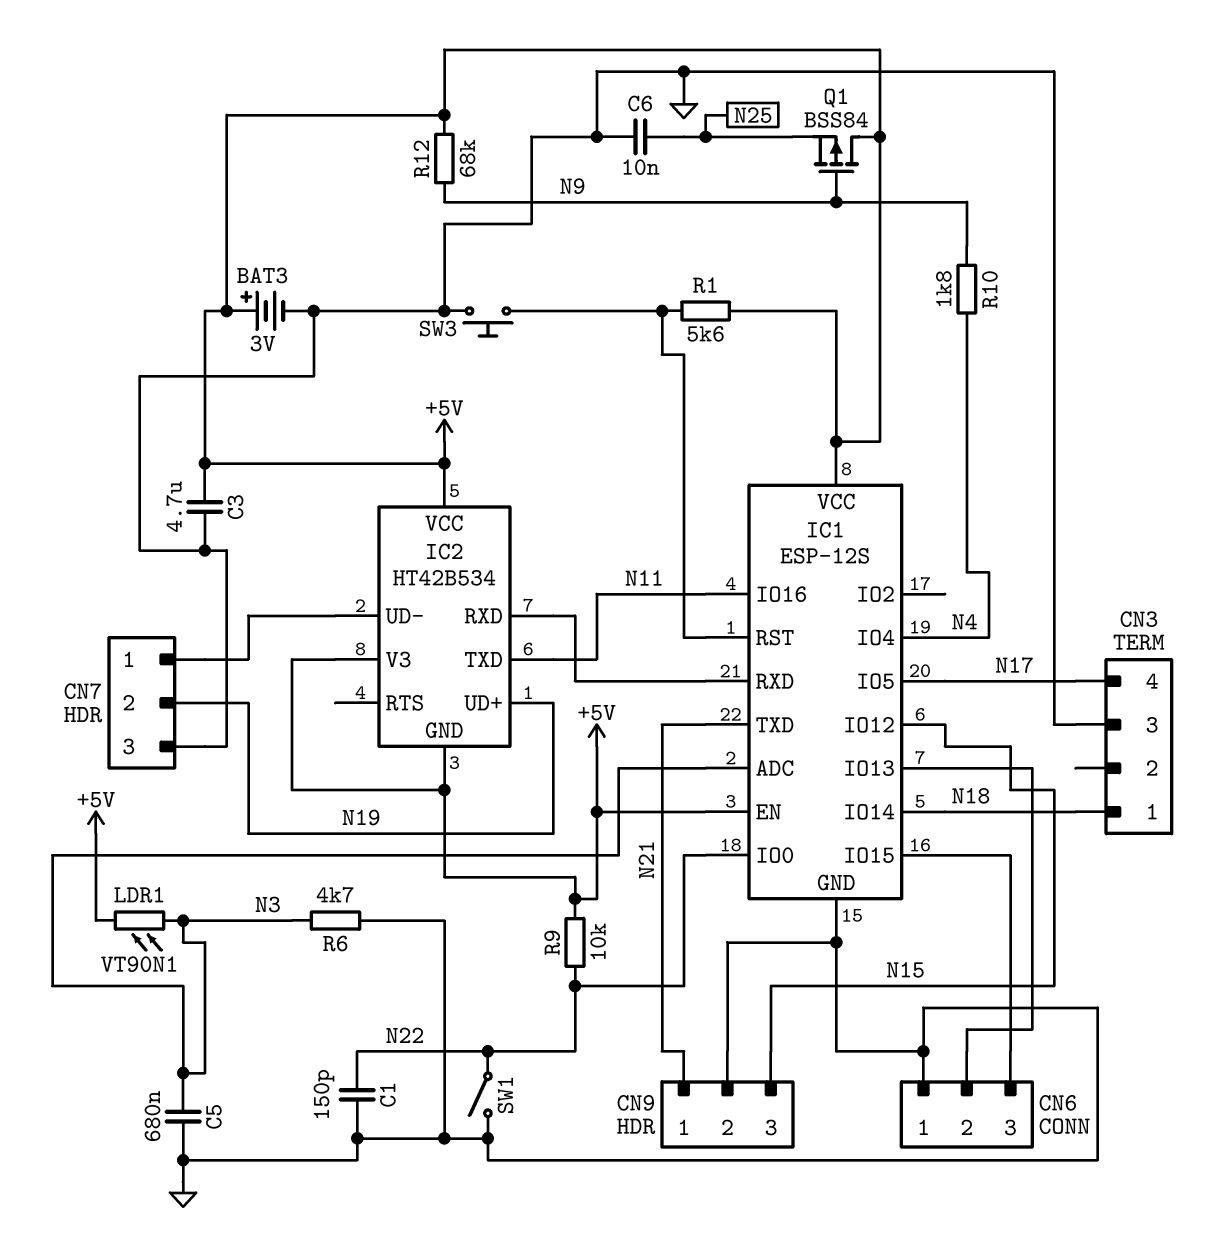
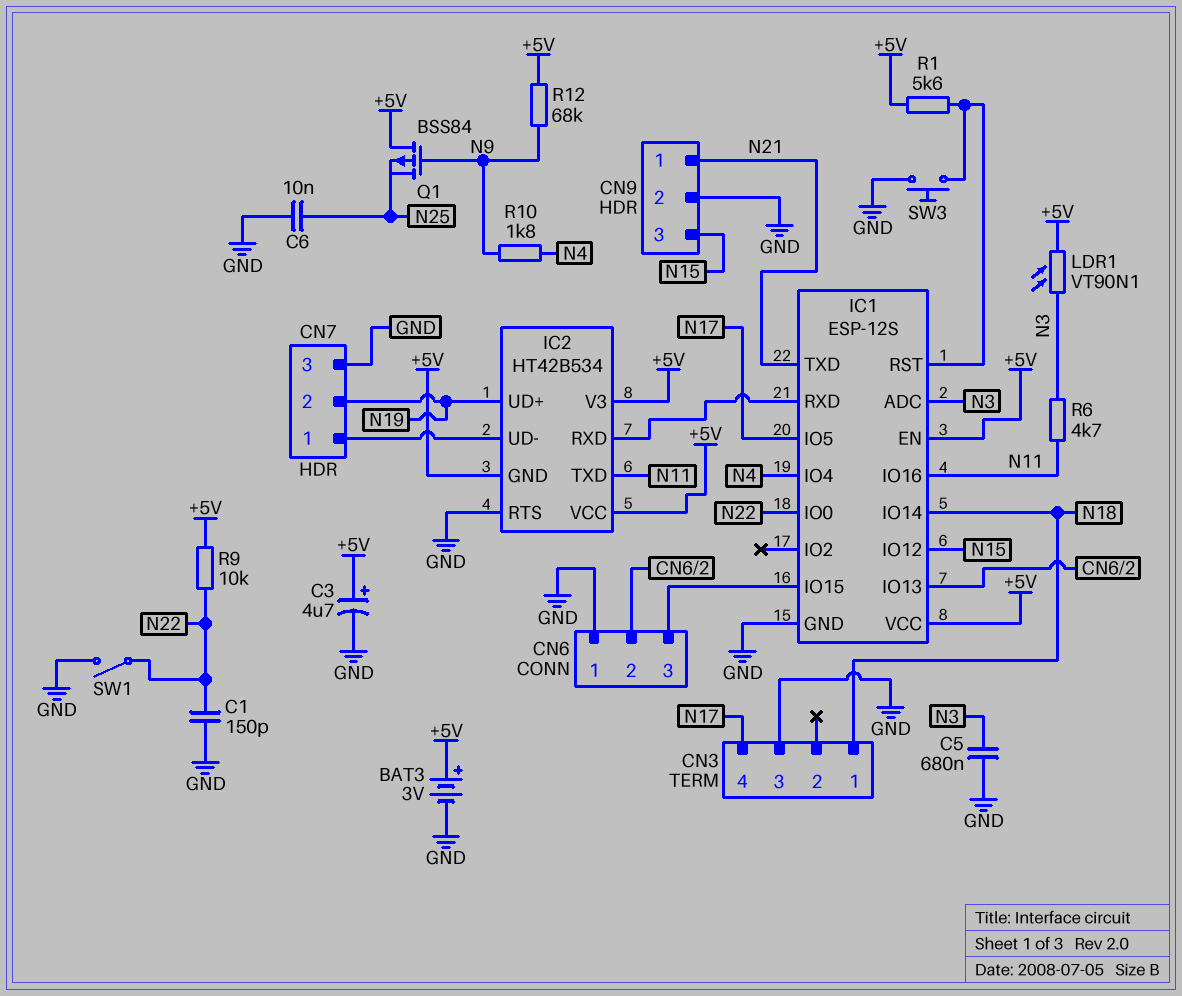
C3: 4.7uF (+5V, GND) -> 4.7uF (plus +5V, minus GND)
IC2 pin RTS: none -> GND
R6: 4.7k (GND, N3) -> 4.7k (N3, N11)

